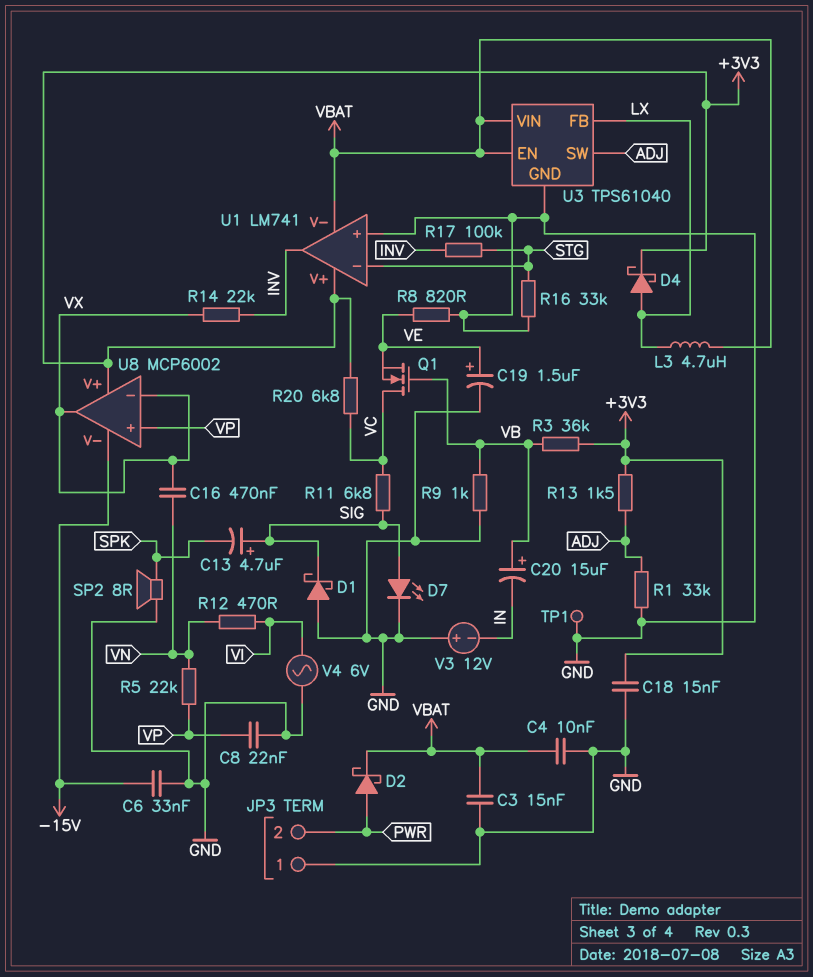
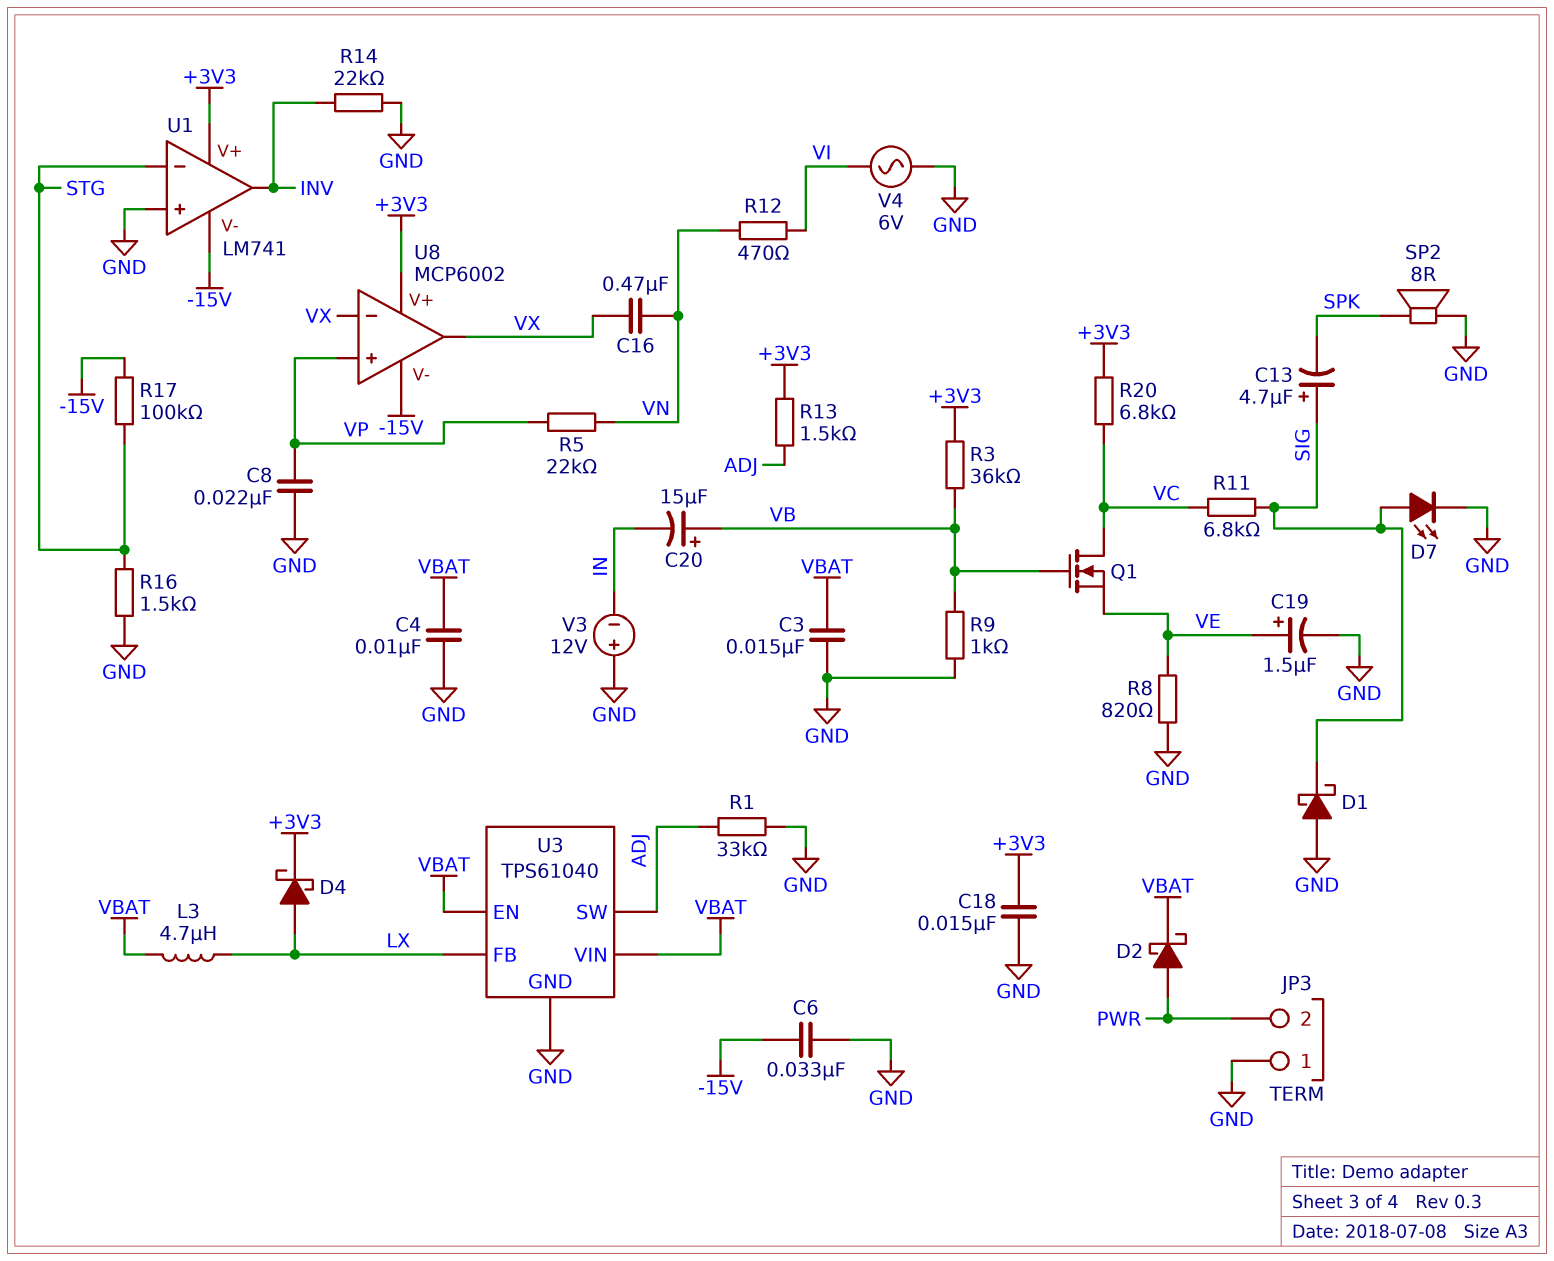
R14: 22k (INV, VX) -> 22k (GND, INV)
R16: 33k (GND, STG) -> 1.5k (GND, STG)
R17: 100k (INV, STG) -> 100k (-15V, STG)
TP1: test point (GND) -> none
U1 pin V-: VBAT -> -15V

